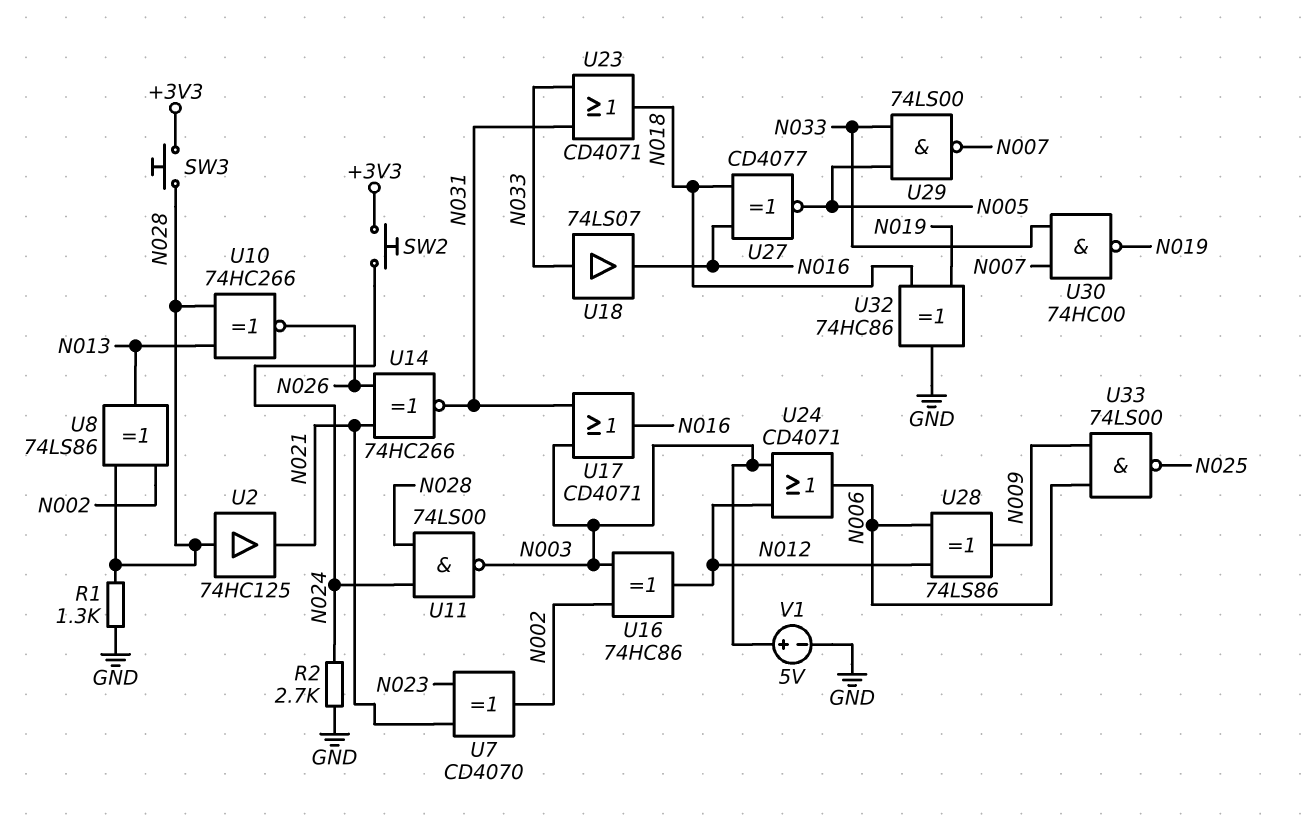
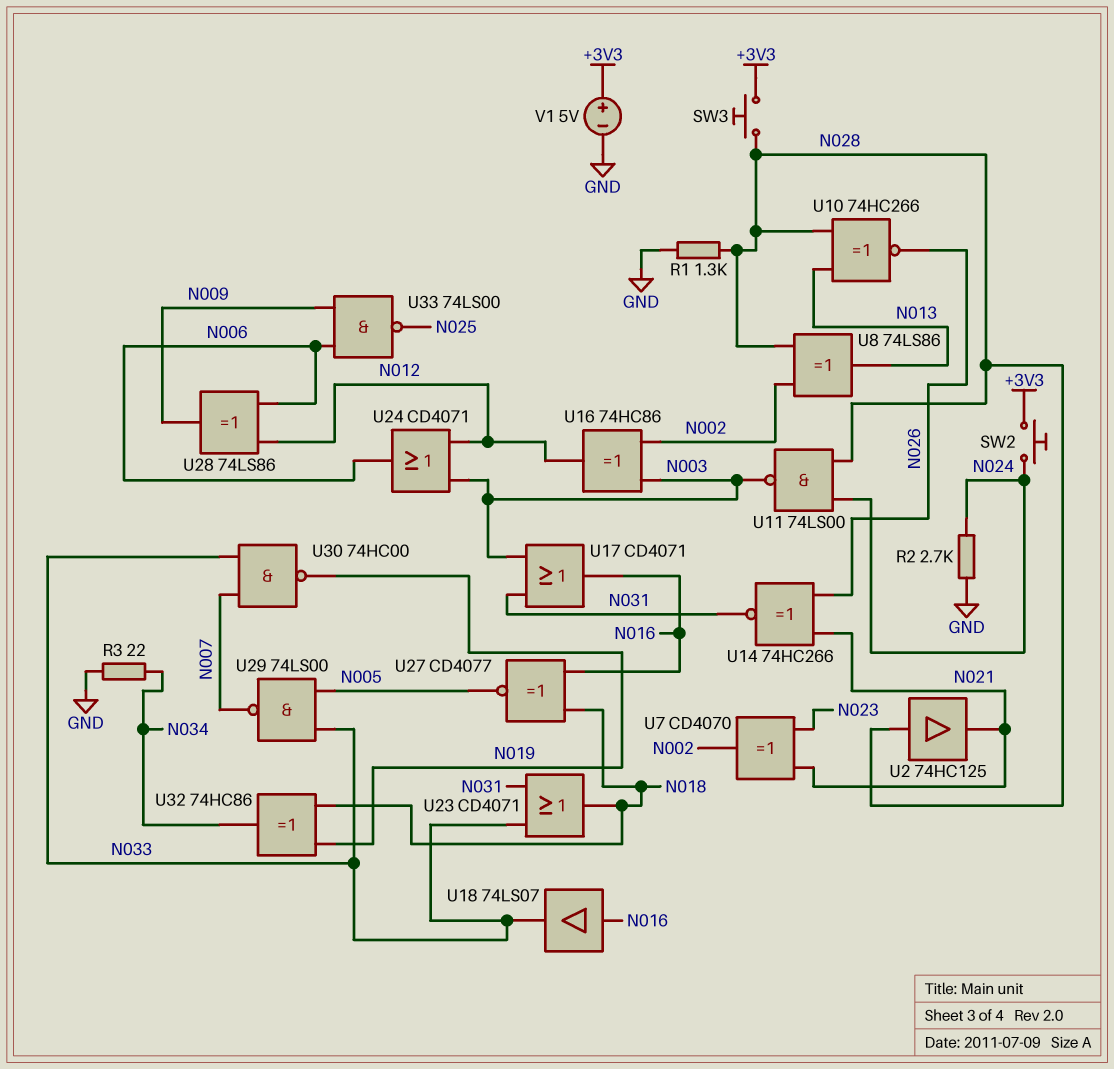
R3: none -> 22 (GND, N034)
U18: buffer 74LS07 (in N033, out N016) -> buffer 74LS07 (in N016, out N033)
U32: XOR 74HC86 (in N018, in N019, out GND) -> XOR 74HC86 (in N018, in N019, out N034)
V1: 5V (plus N003, minus GND) -> 5V (plus +3V3, minus GND)

